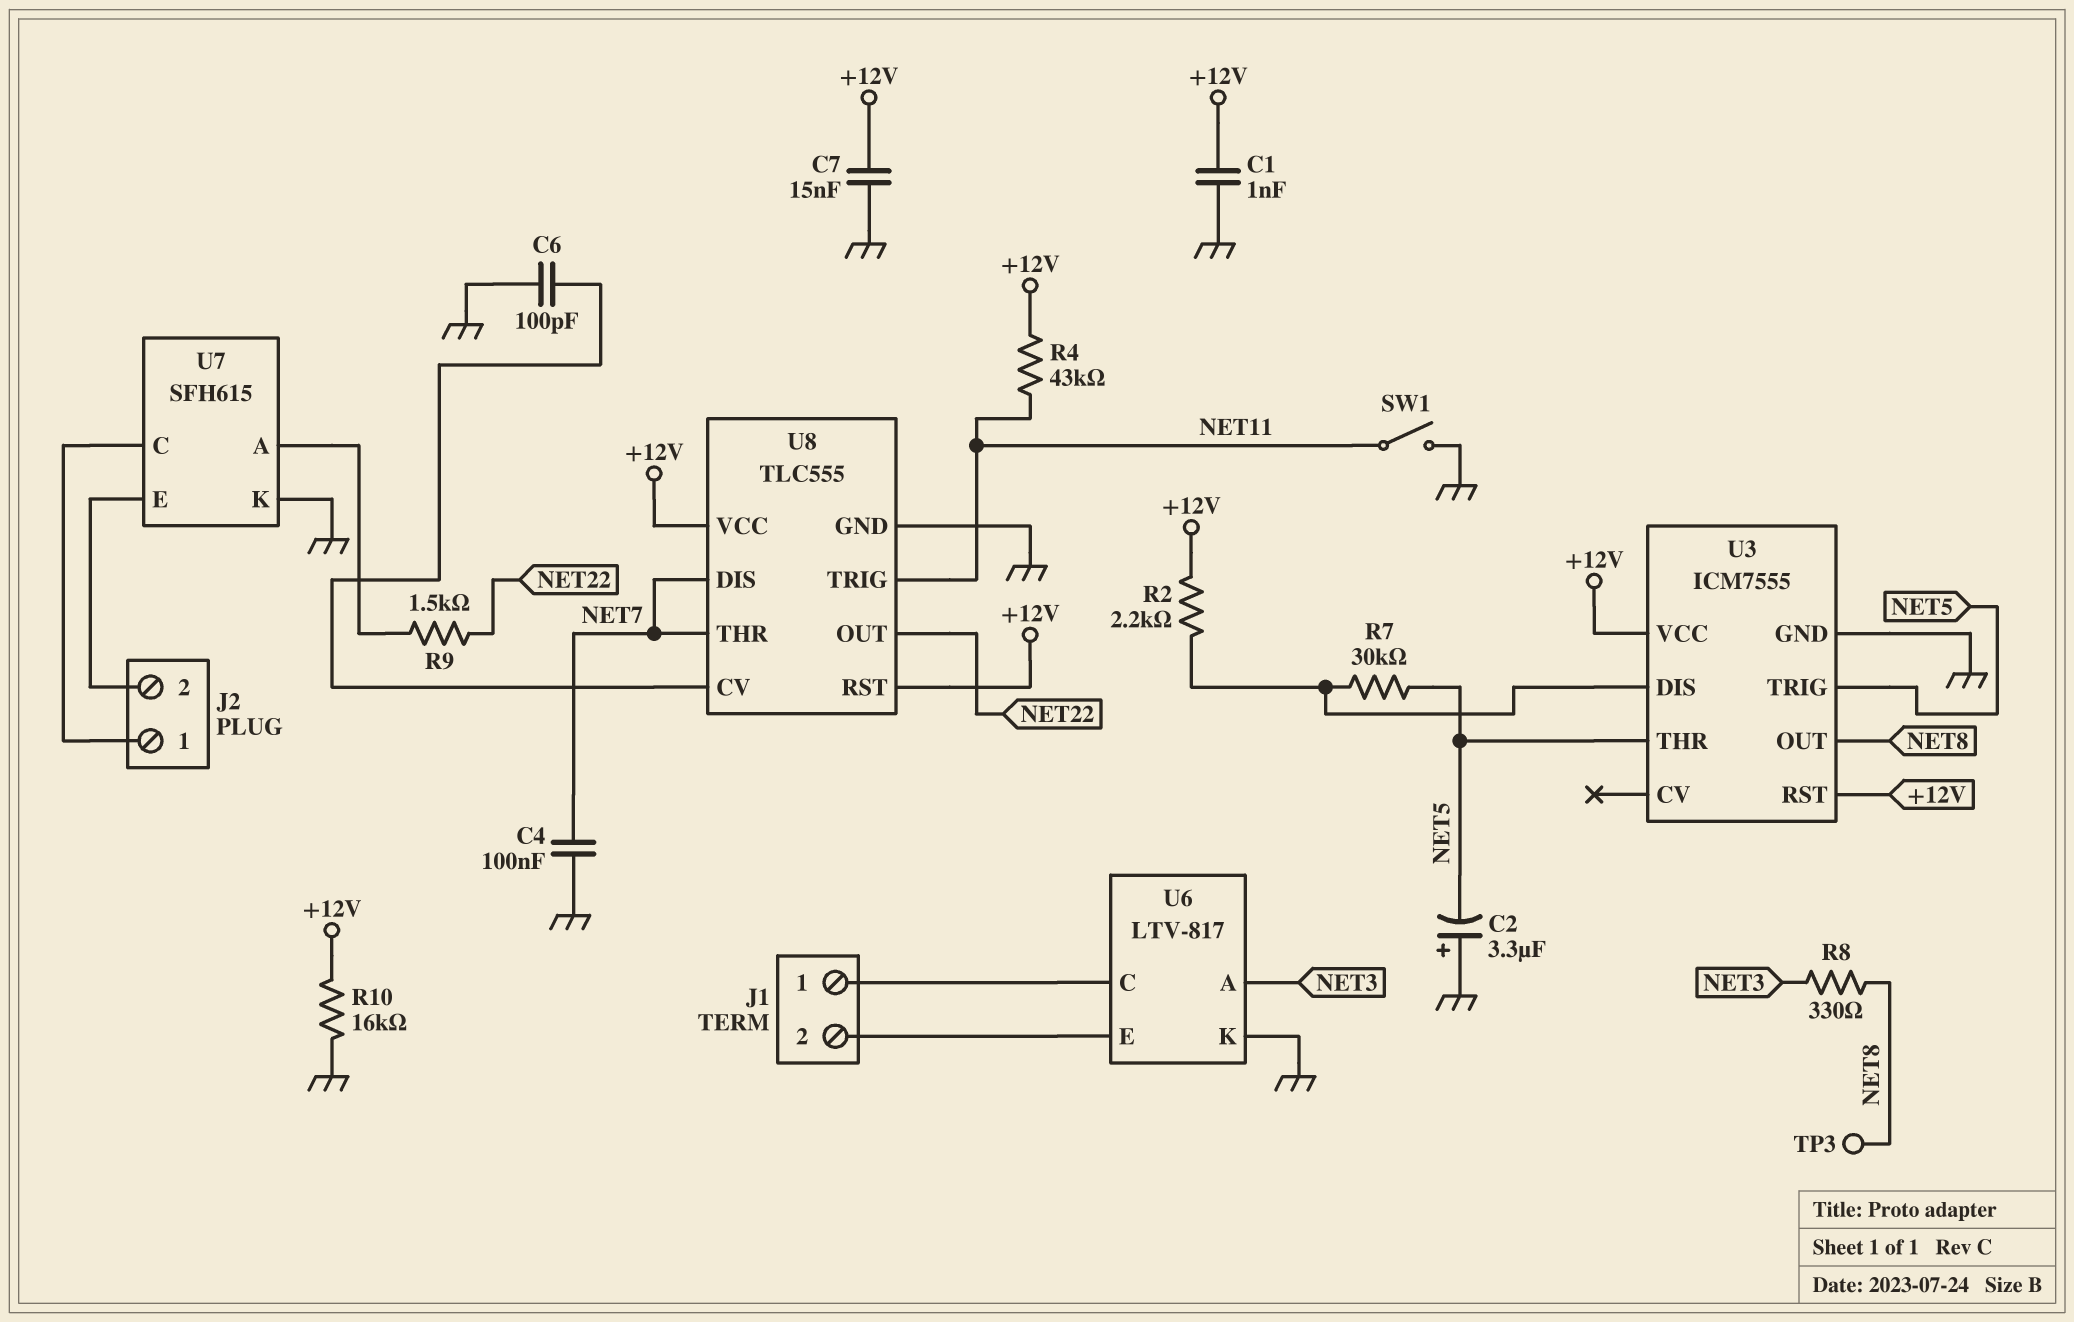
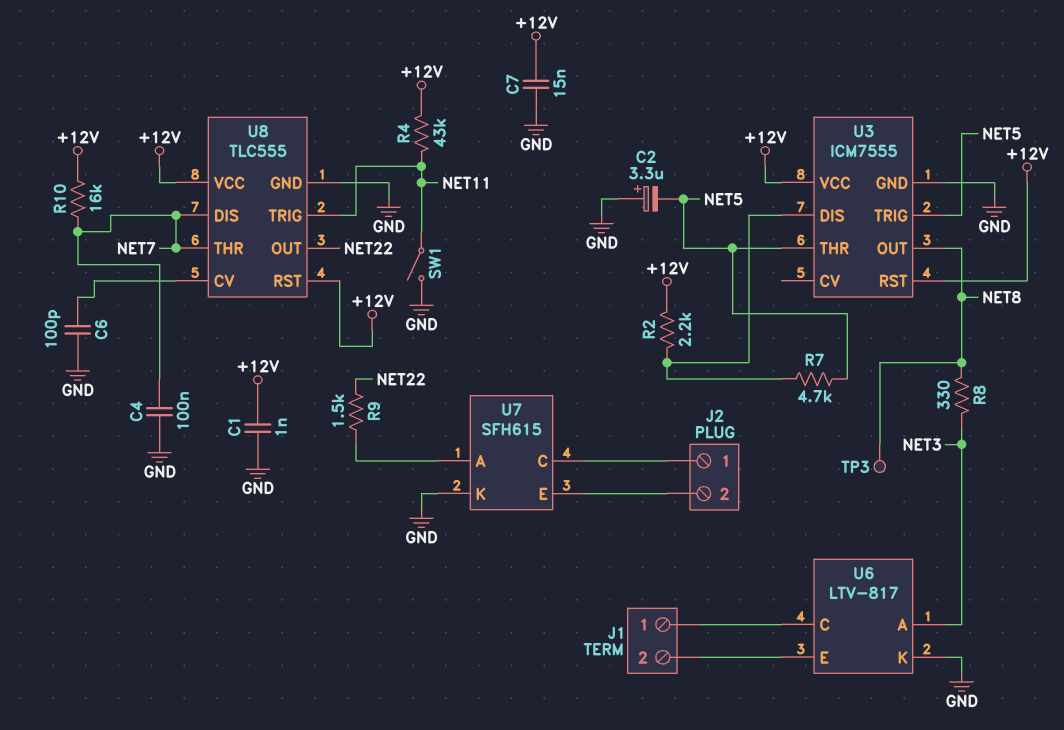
R7: 30k (NET5, U3/DIS) -> 4.7k (NET5, U3/DIS)
R10: 16k (+12V, GND) -> 16k (+12V, NET7)

